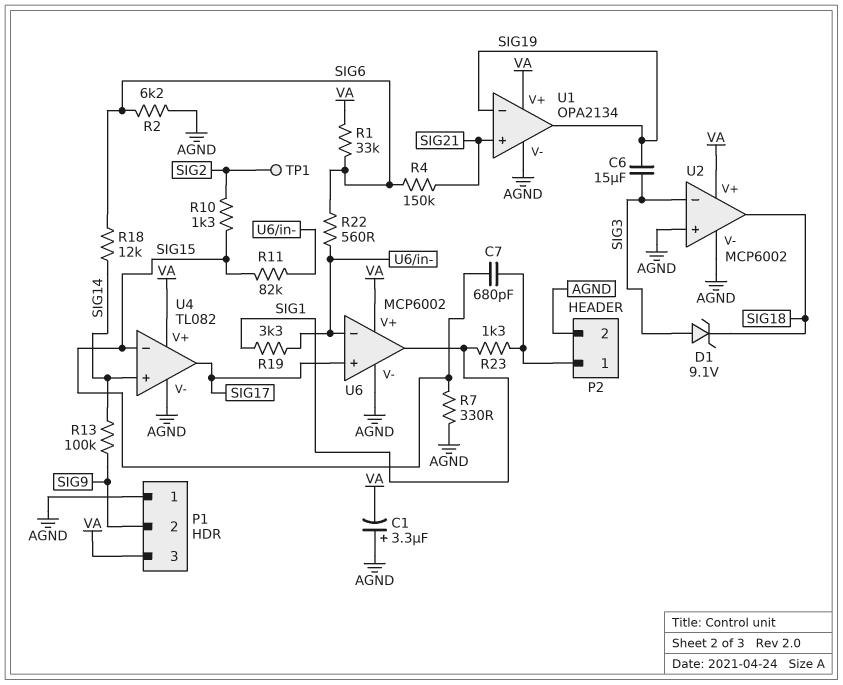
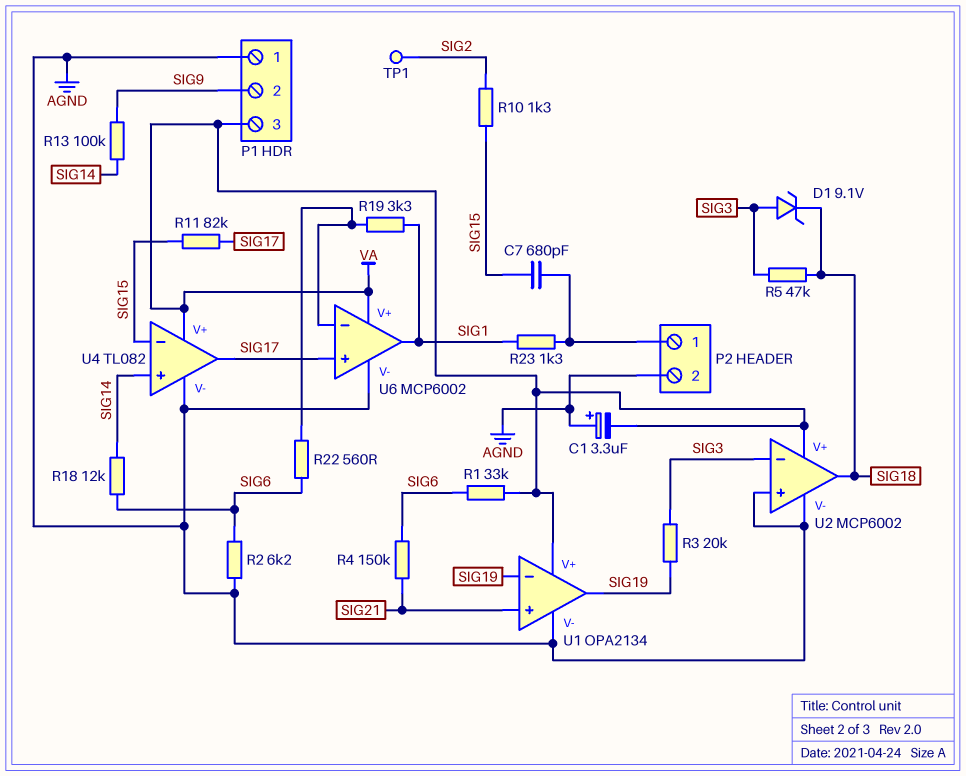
C6: 15uF (SIG3, SIG19) -> none
R3: none -> 20k (SIG3, SIG19)
R5: none -> 47k (SIG3, SIG18)
R7: 330 (AGND, SIG15) -> none
R11: 82k (SIG15, U6/in-) -> 82k (SIG15, SIG17)

